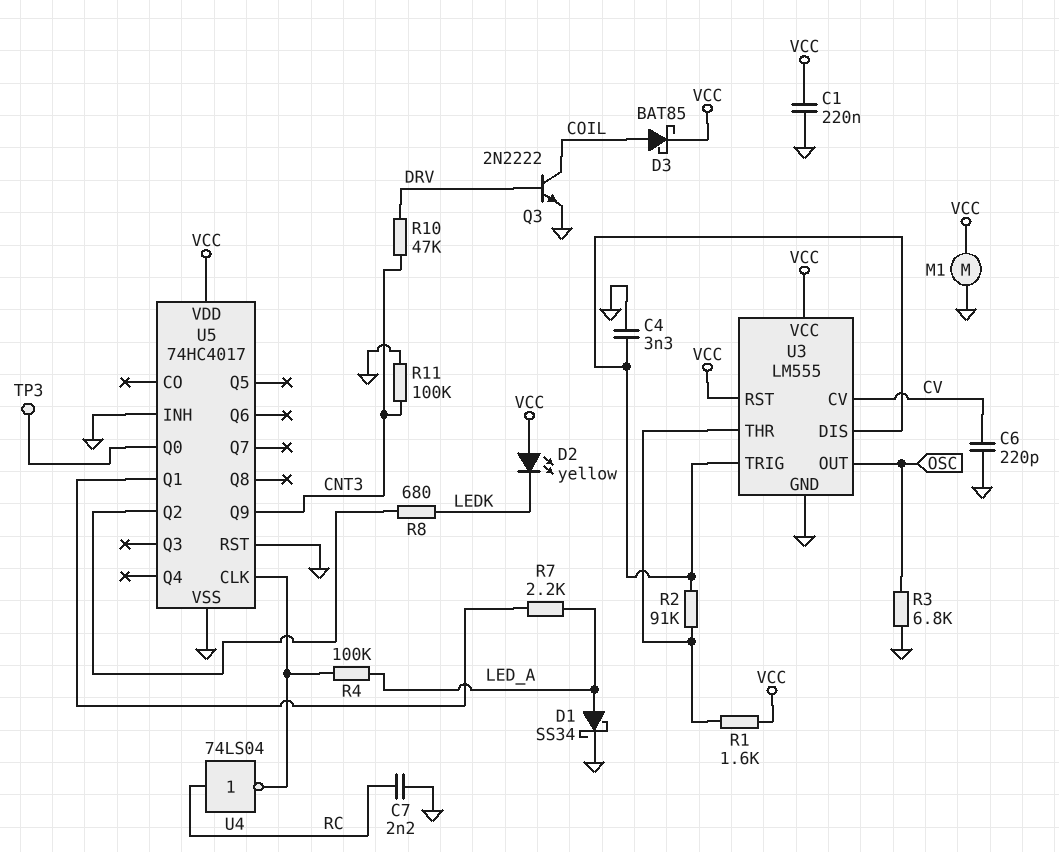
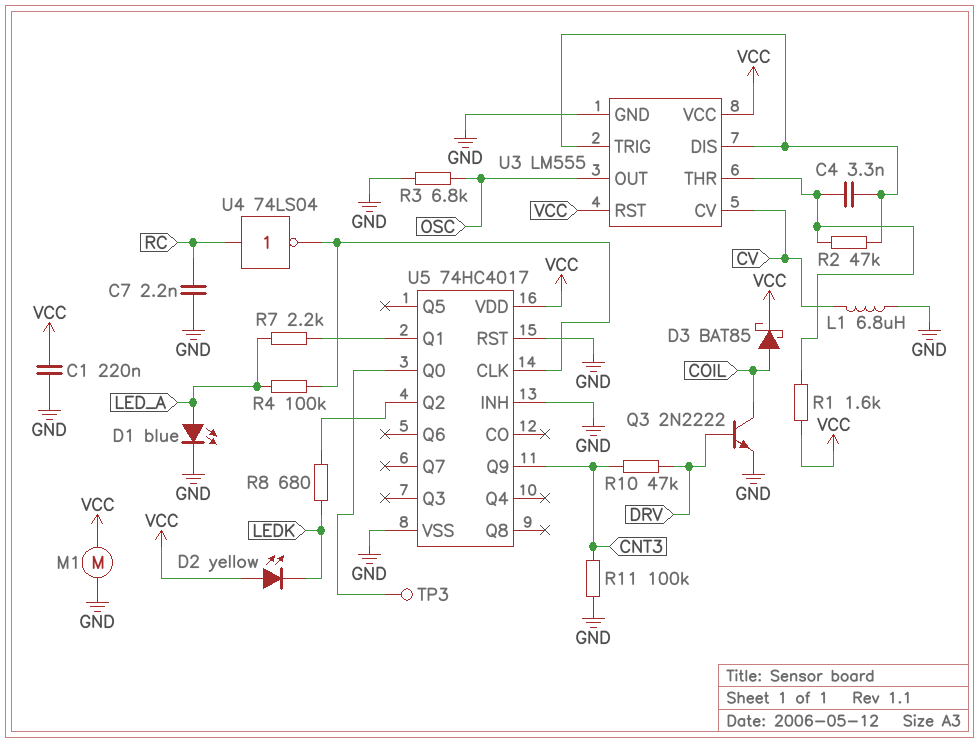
C4: 3.3nF (GND, U3/DIS) -> 3.3nF (U3/DIS, U3/THR)
C6: 220pF (CV, GND) -> none
D1: schottky SS34 (A LED_A, K GND) -> LED blue (A LED_A, K GND)
L1: none -> 6.8uH (CV, GND)
R2: 91k (U3/DIS, U3/THR) -> 47k (U3/DIS, U3/THR)

